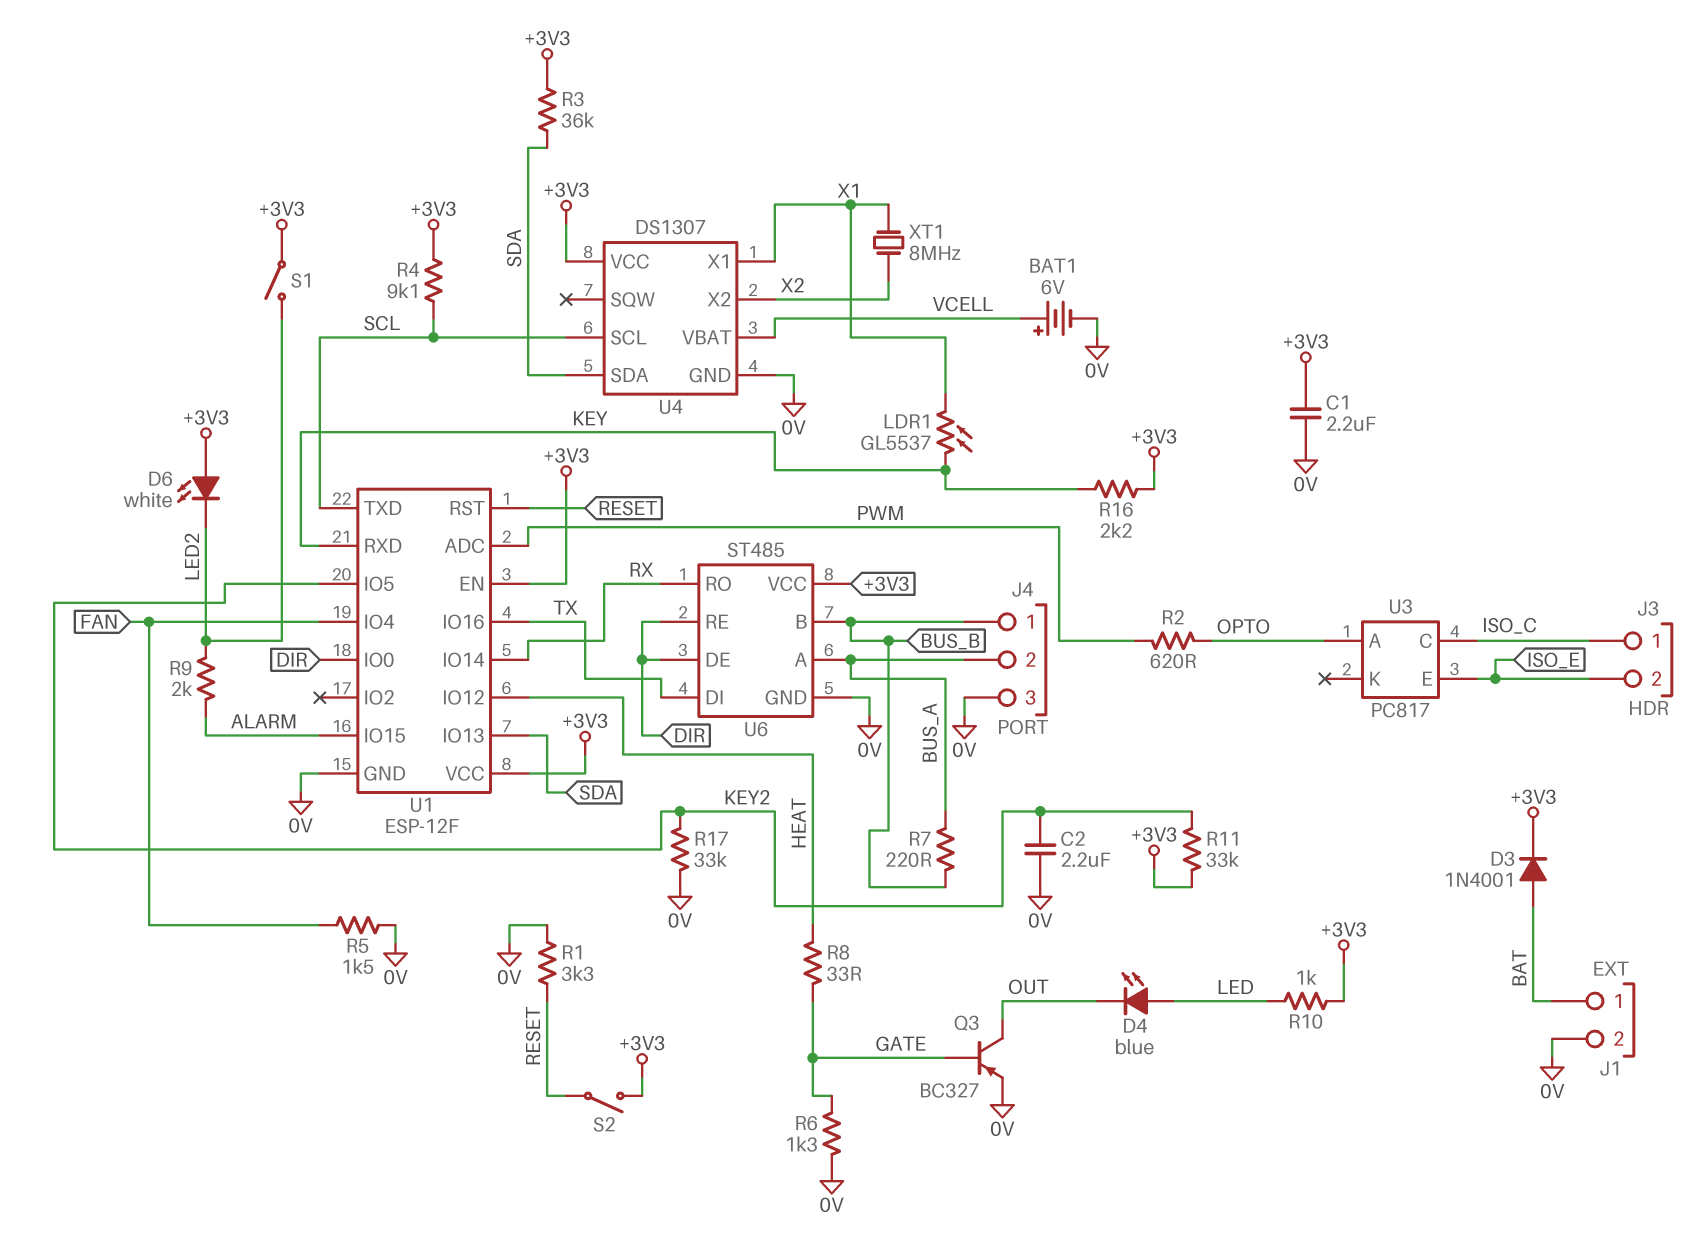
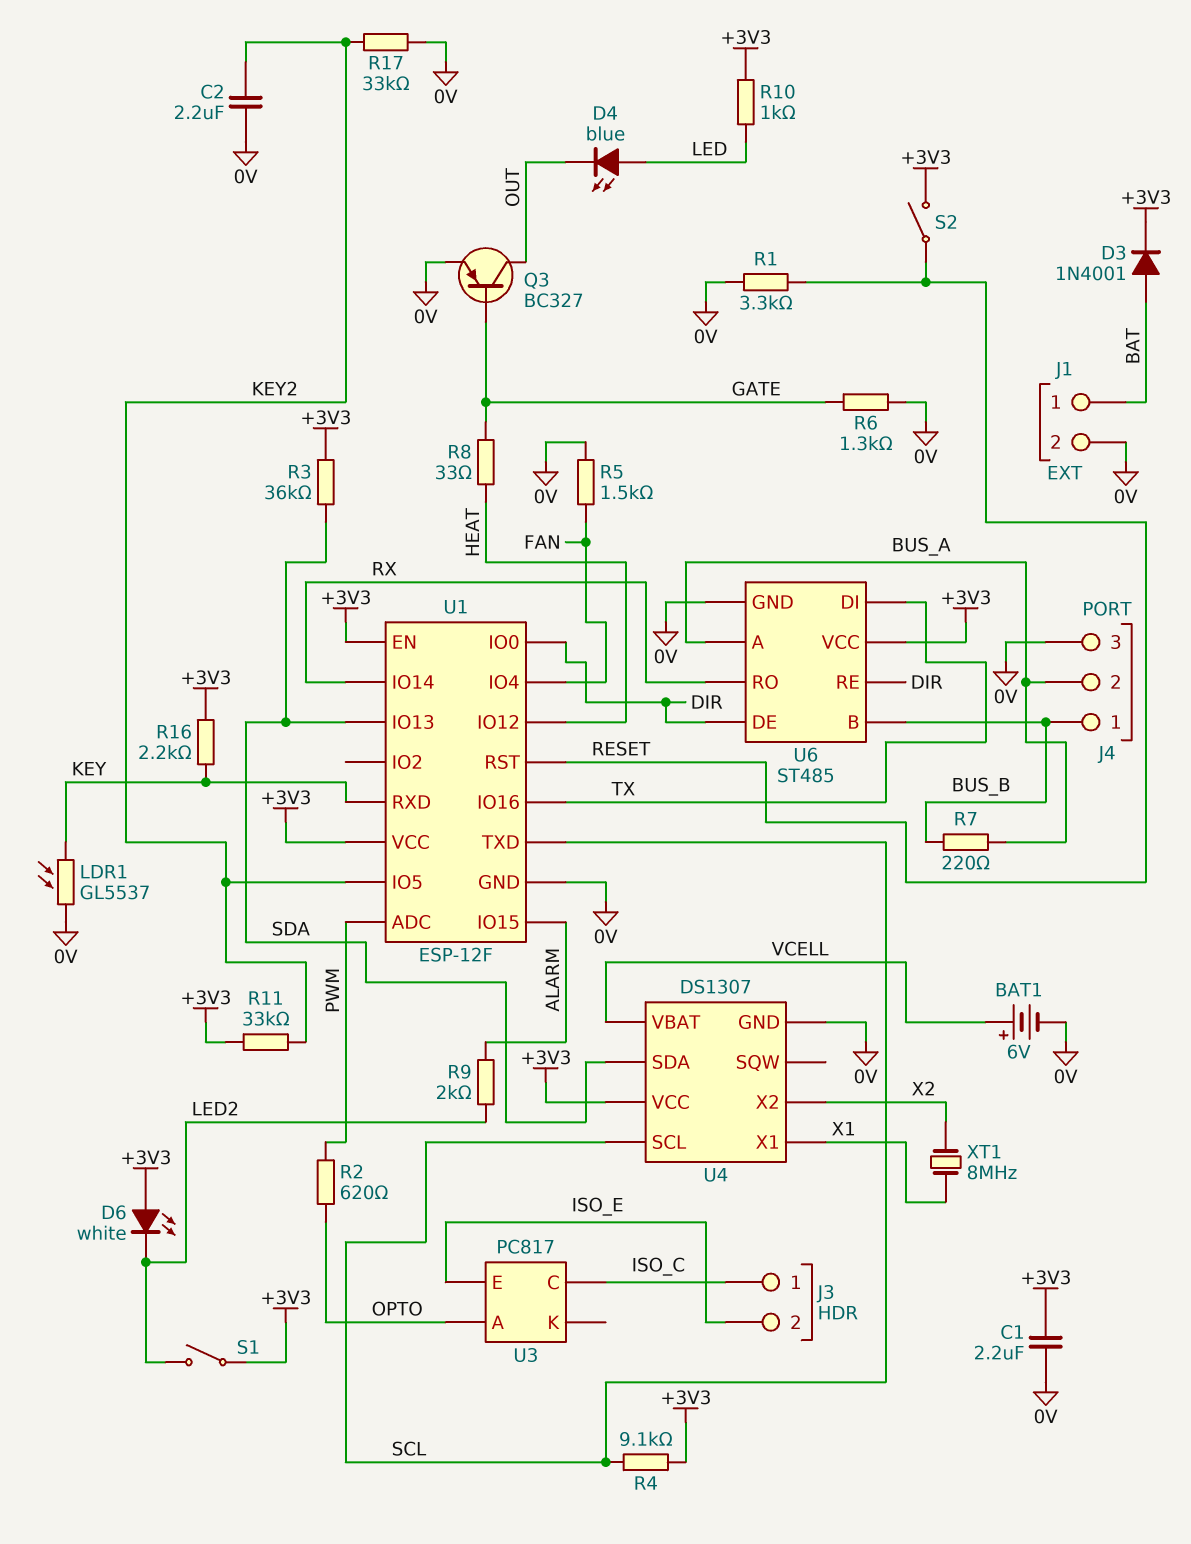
LDR1: GL5537 (KEY, X1) -> GL5537 (0V, KEY)

